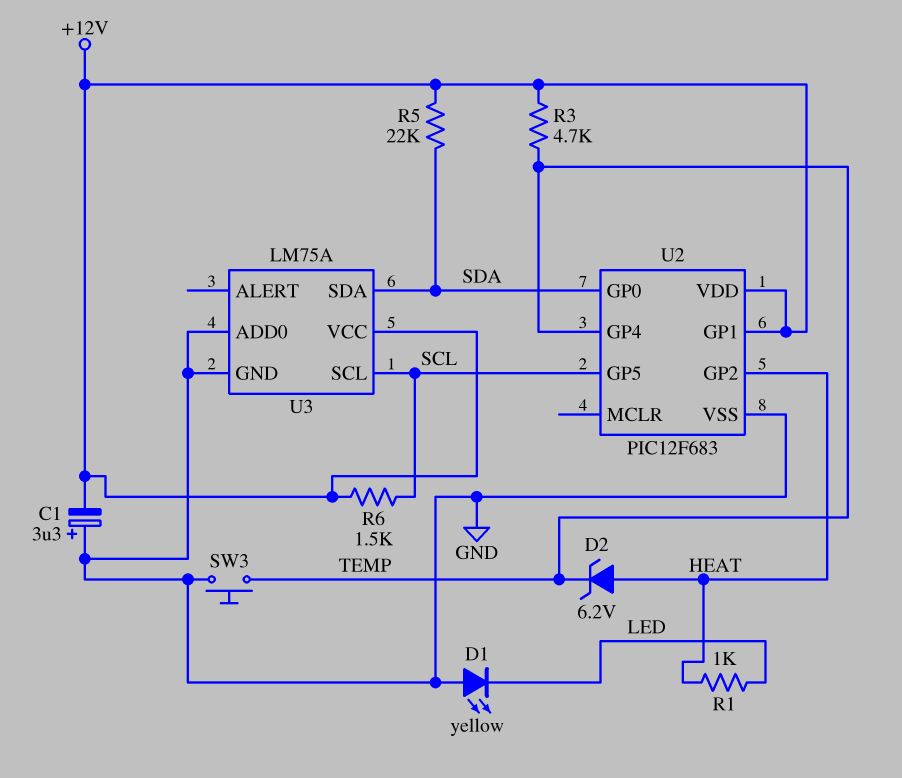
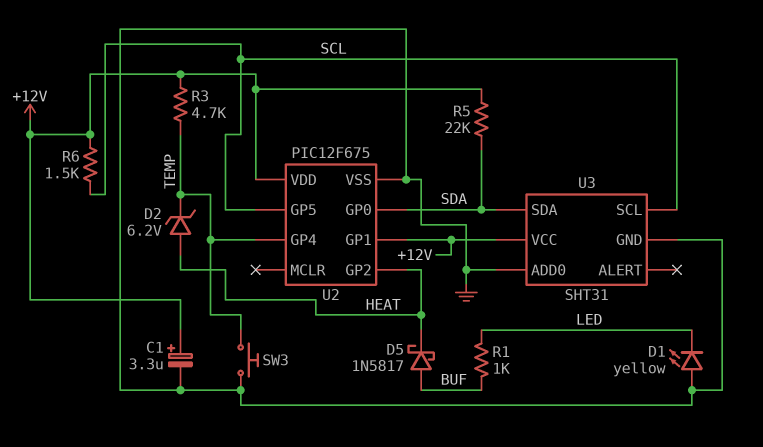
C1: 3.3uF (plus GND, minus +12V) -> 3.3uF (plus +12V, minus GND)
D5: none -> schottky 1N5817 (A BUF, K HEAT)
R1: 1k (HEAT, LED) -> 1k (BUF, LED)
U2: PIC12F683 -> PIC12F675
U3: LM75A -> SHT31

